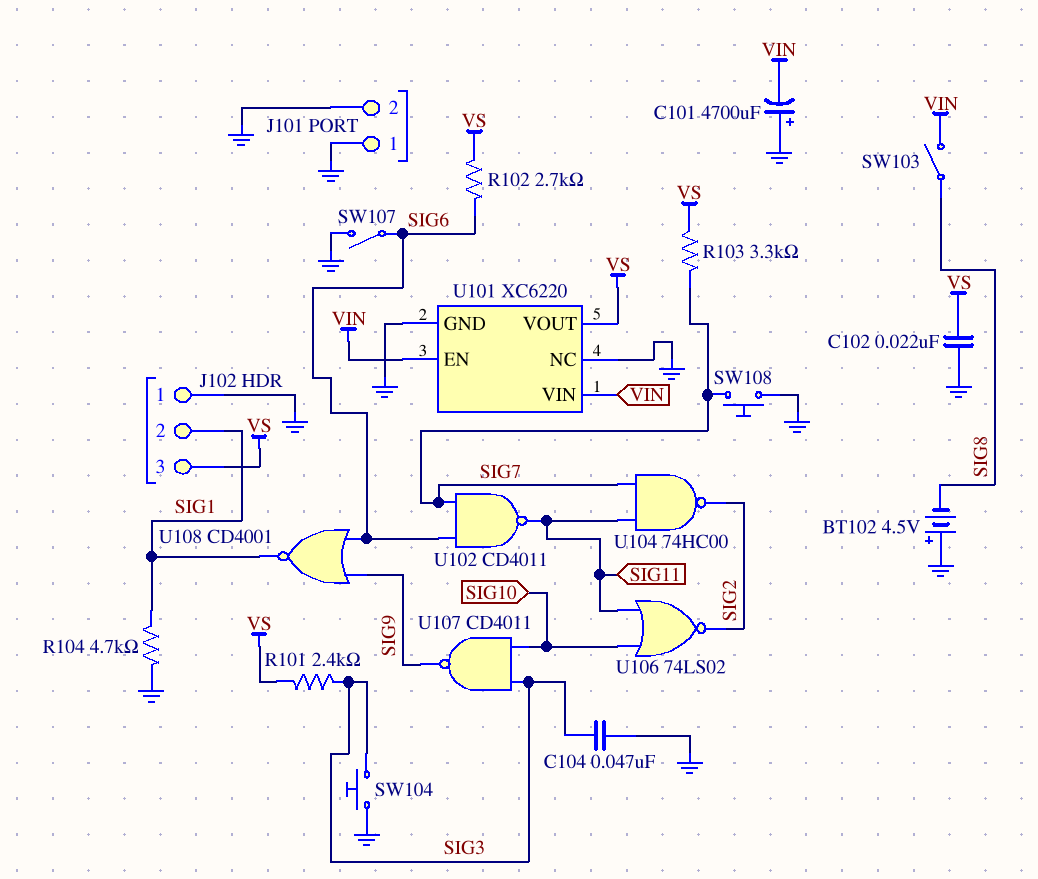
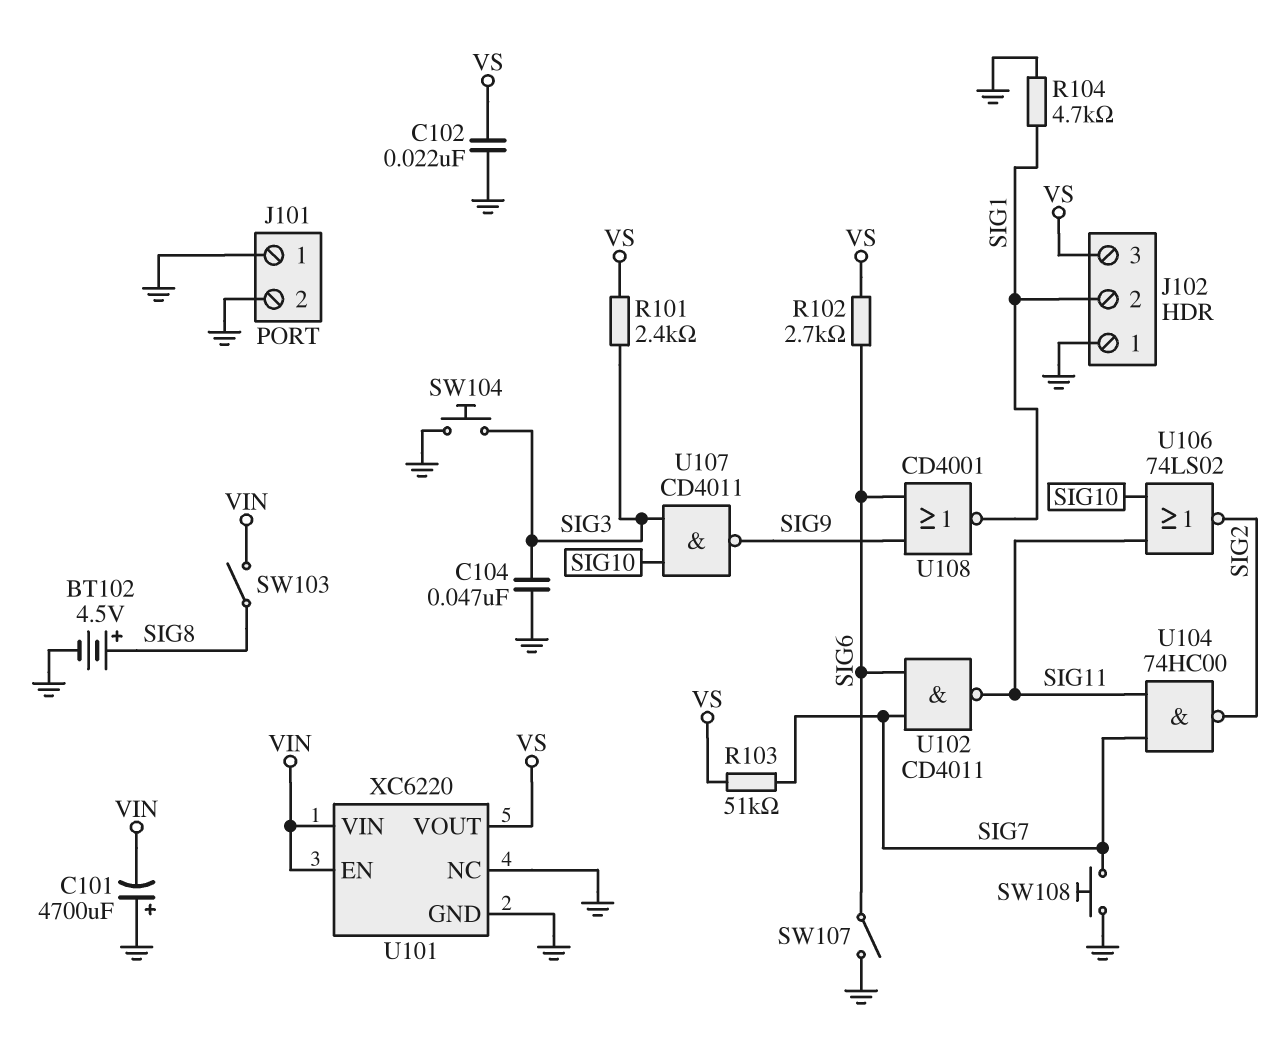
BT102: 4.5V (plus GND, minus SIG8) -> 4.5V (plus SIG8, minus GND)
R103: 3.3k (SIG7, VS) -> 51k (SIG7, VS)

